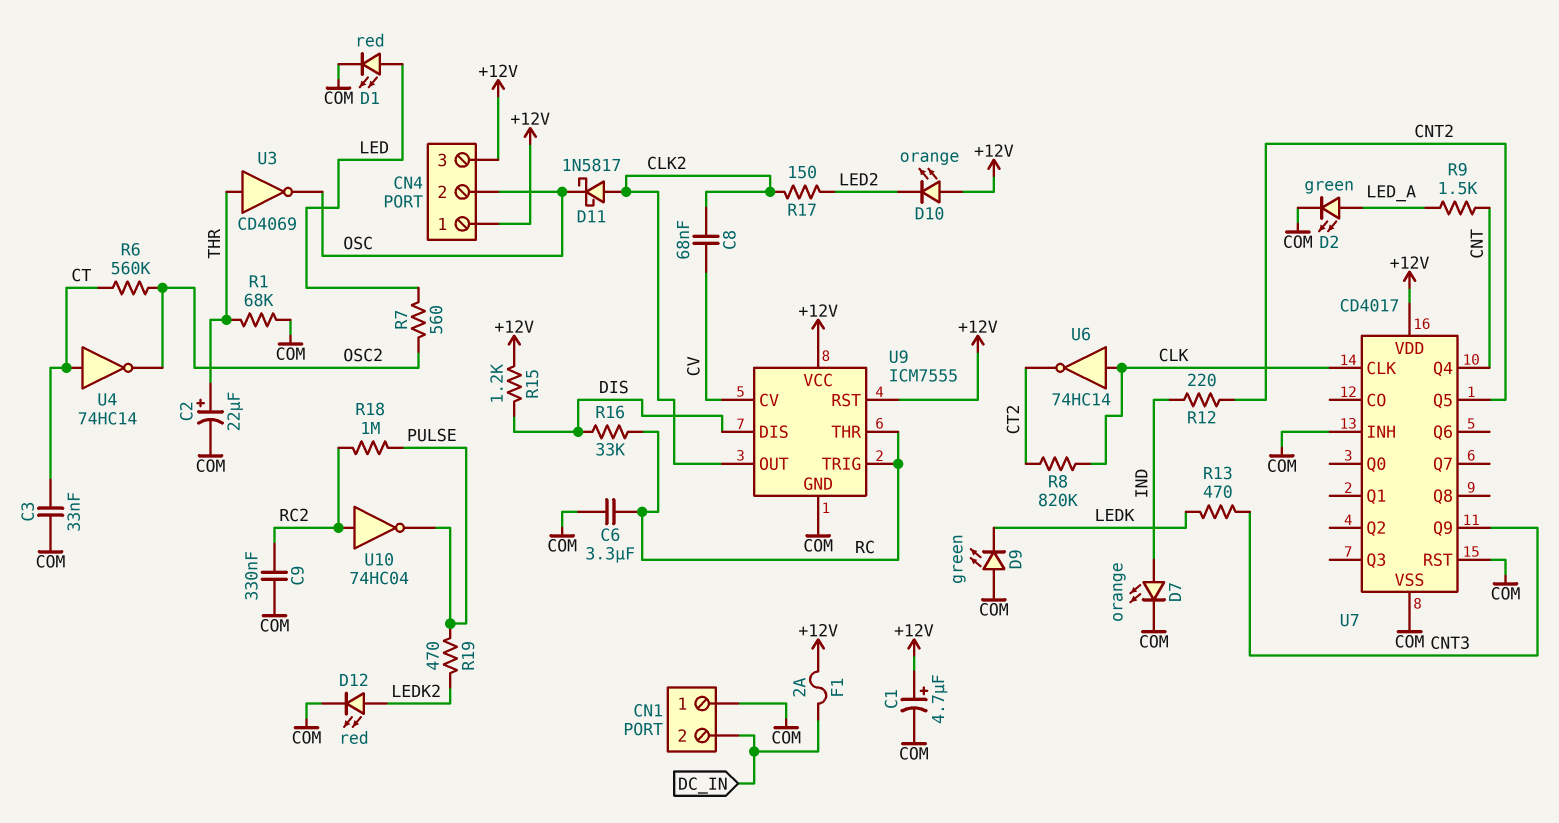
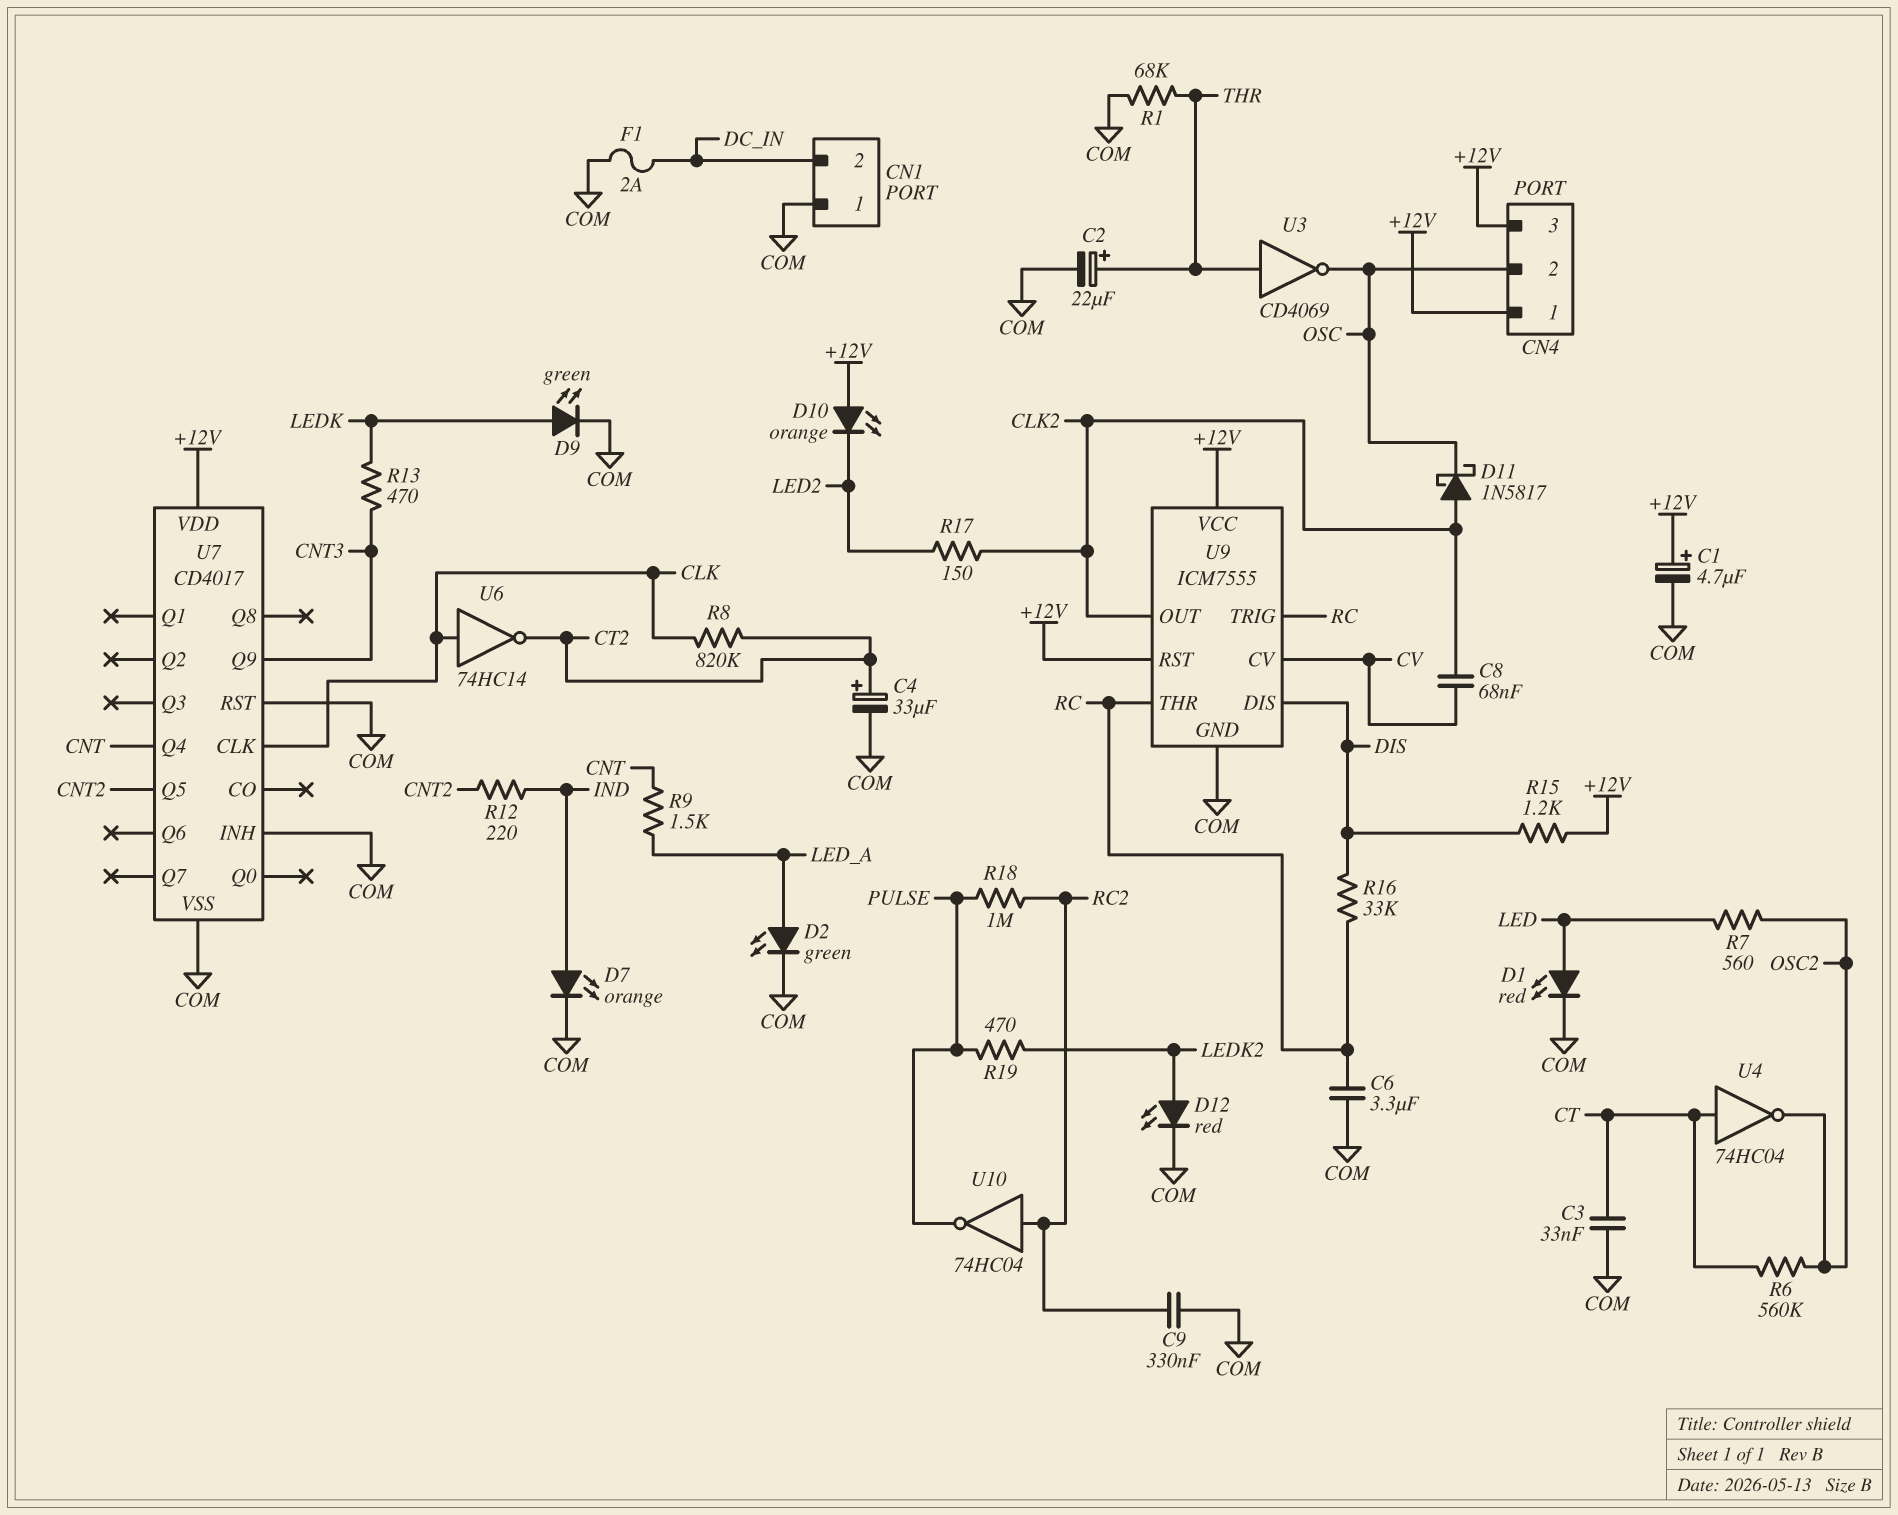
C4: none -> 33uF (plus CT2, minus COM)
D9: LED green (A COM, K LEDK) -> LED green (A LEDK, K COM)
F1: 2A (+12V, DC_IN) -> 2A (COM, DC_IN)
U4: NOT 74HC14 (in CT, out OSC2) -> NOT 74HC04 (in CT, out OSC2)

